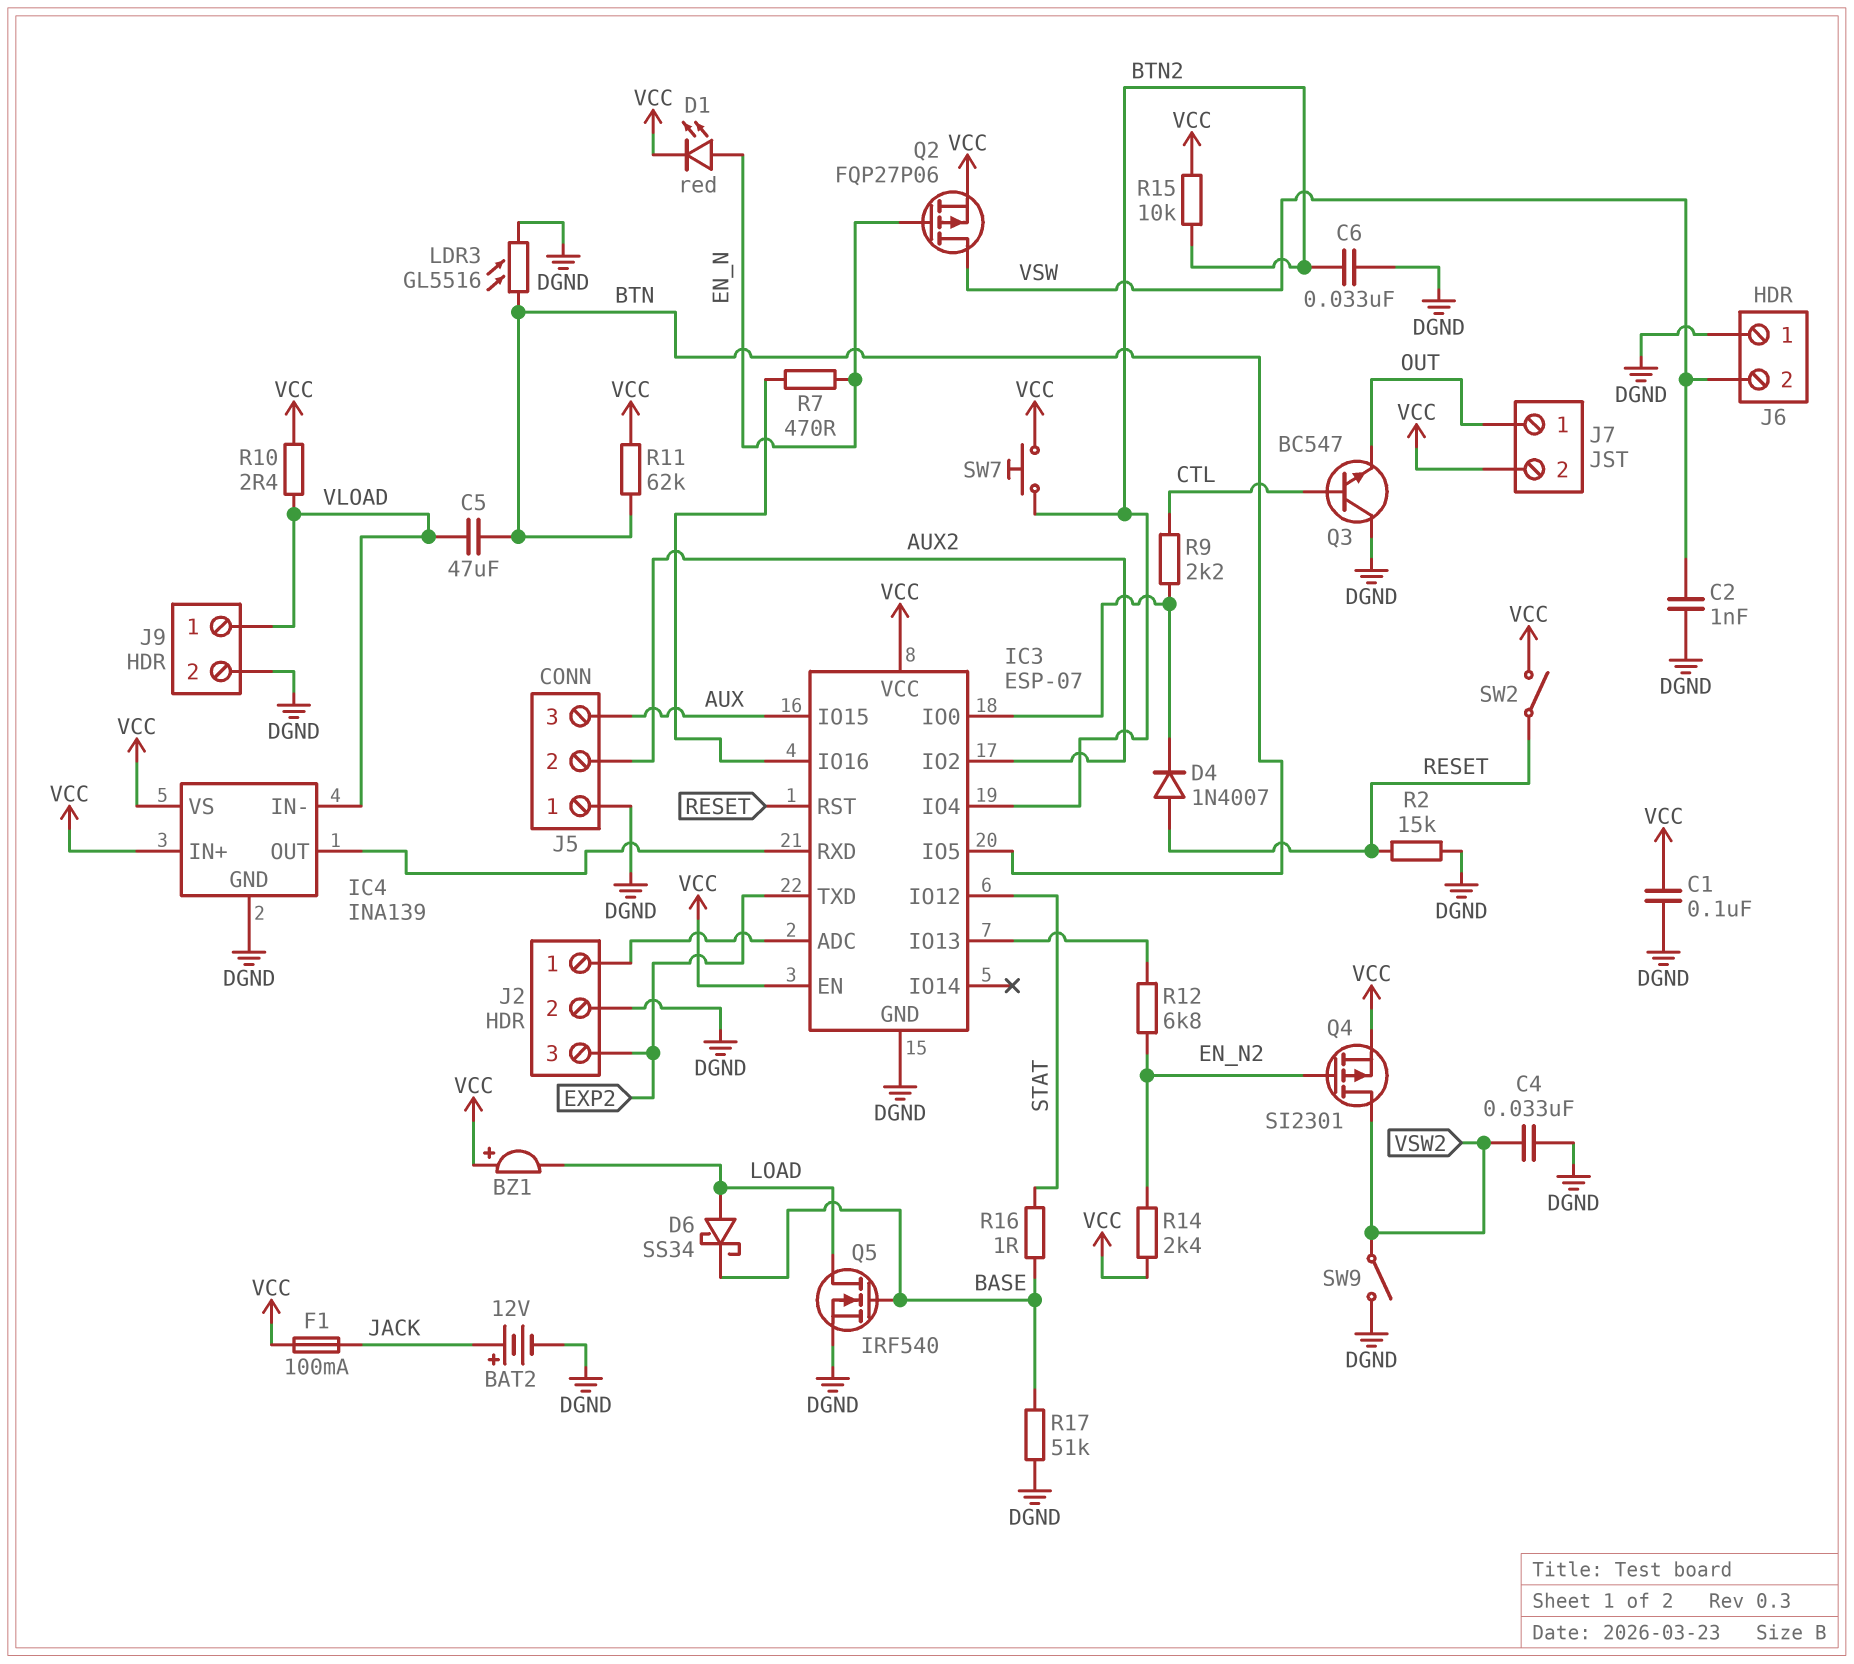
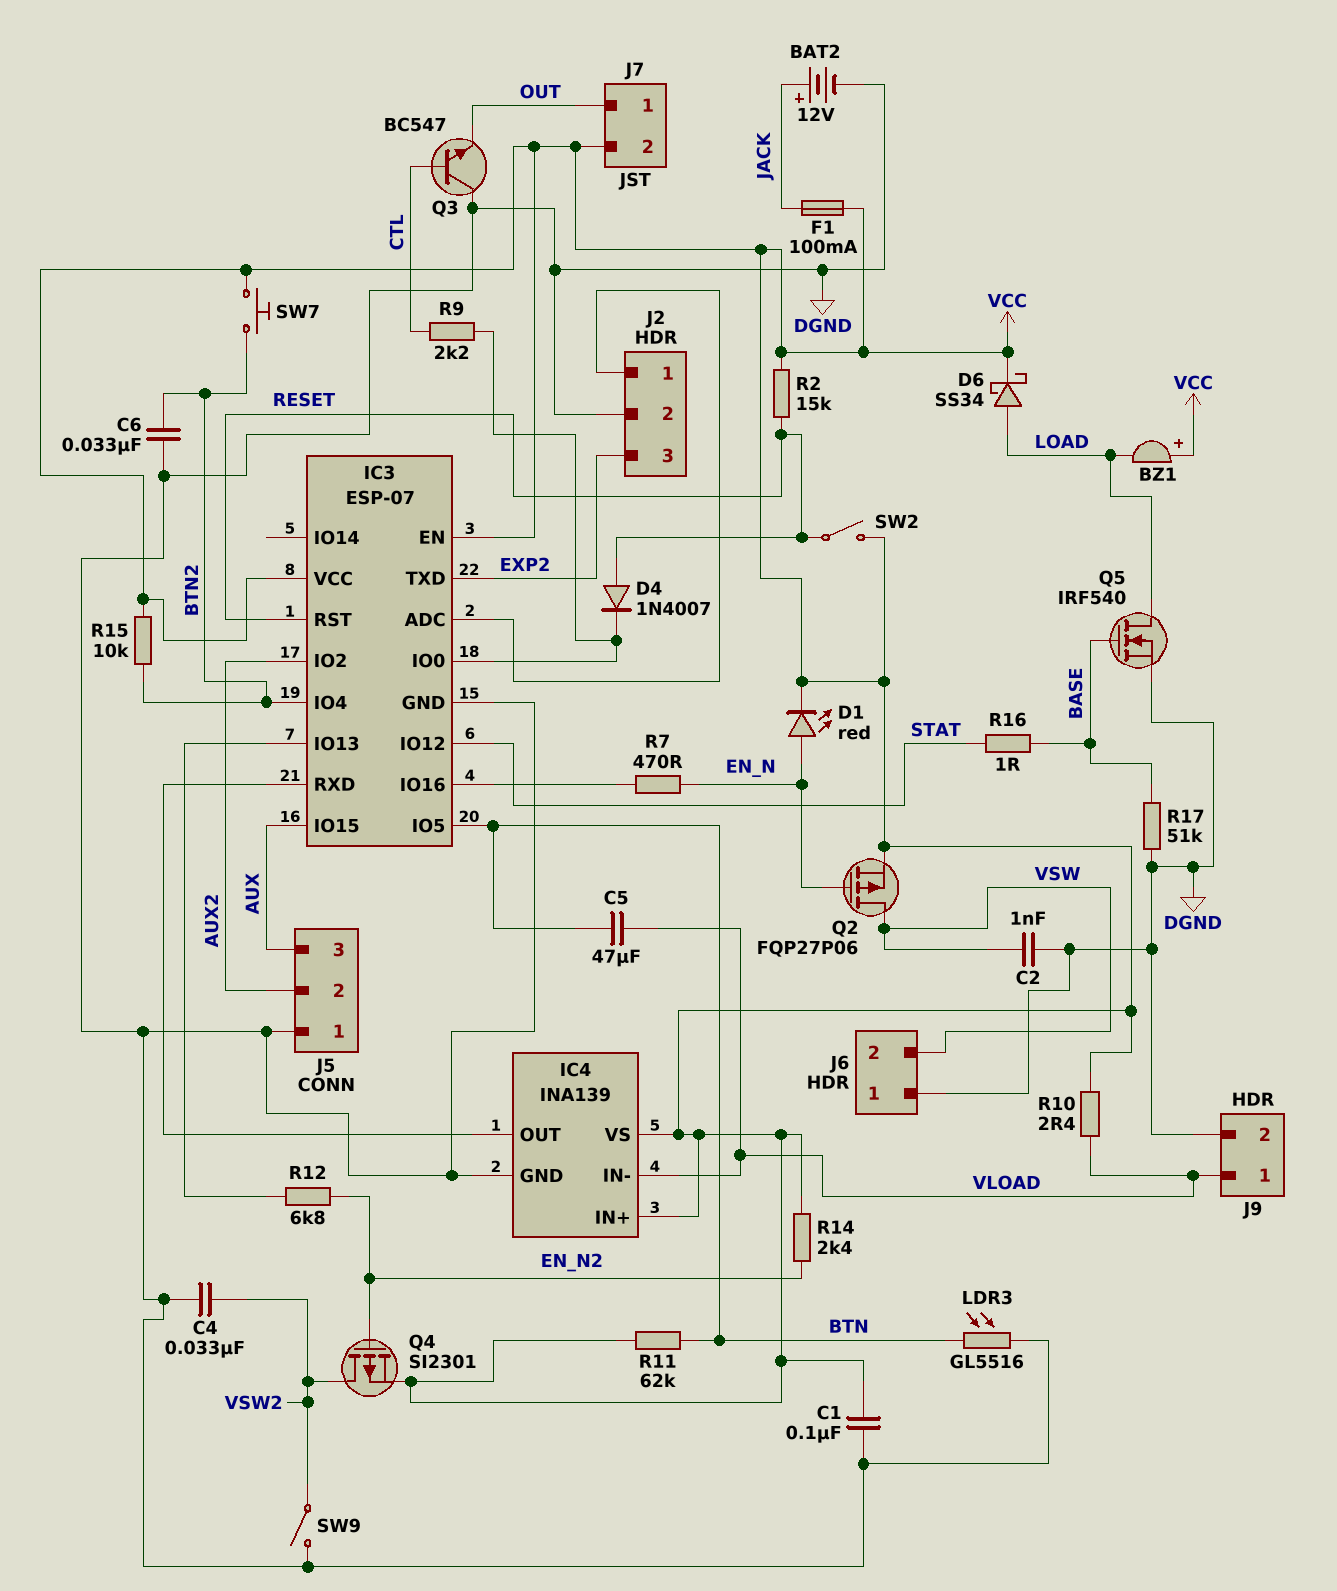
D6: schottky SS34 (A LOAD, K BASE) -> schottky SS34 (A LOAD, K VCC)
R2: 15k (DGND, RESET) -> 15k (RESET, VCC)

